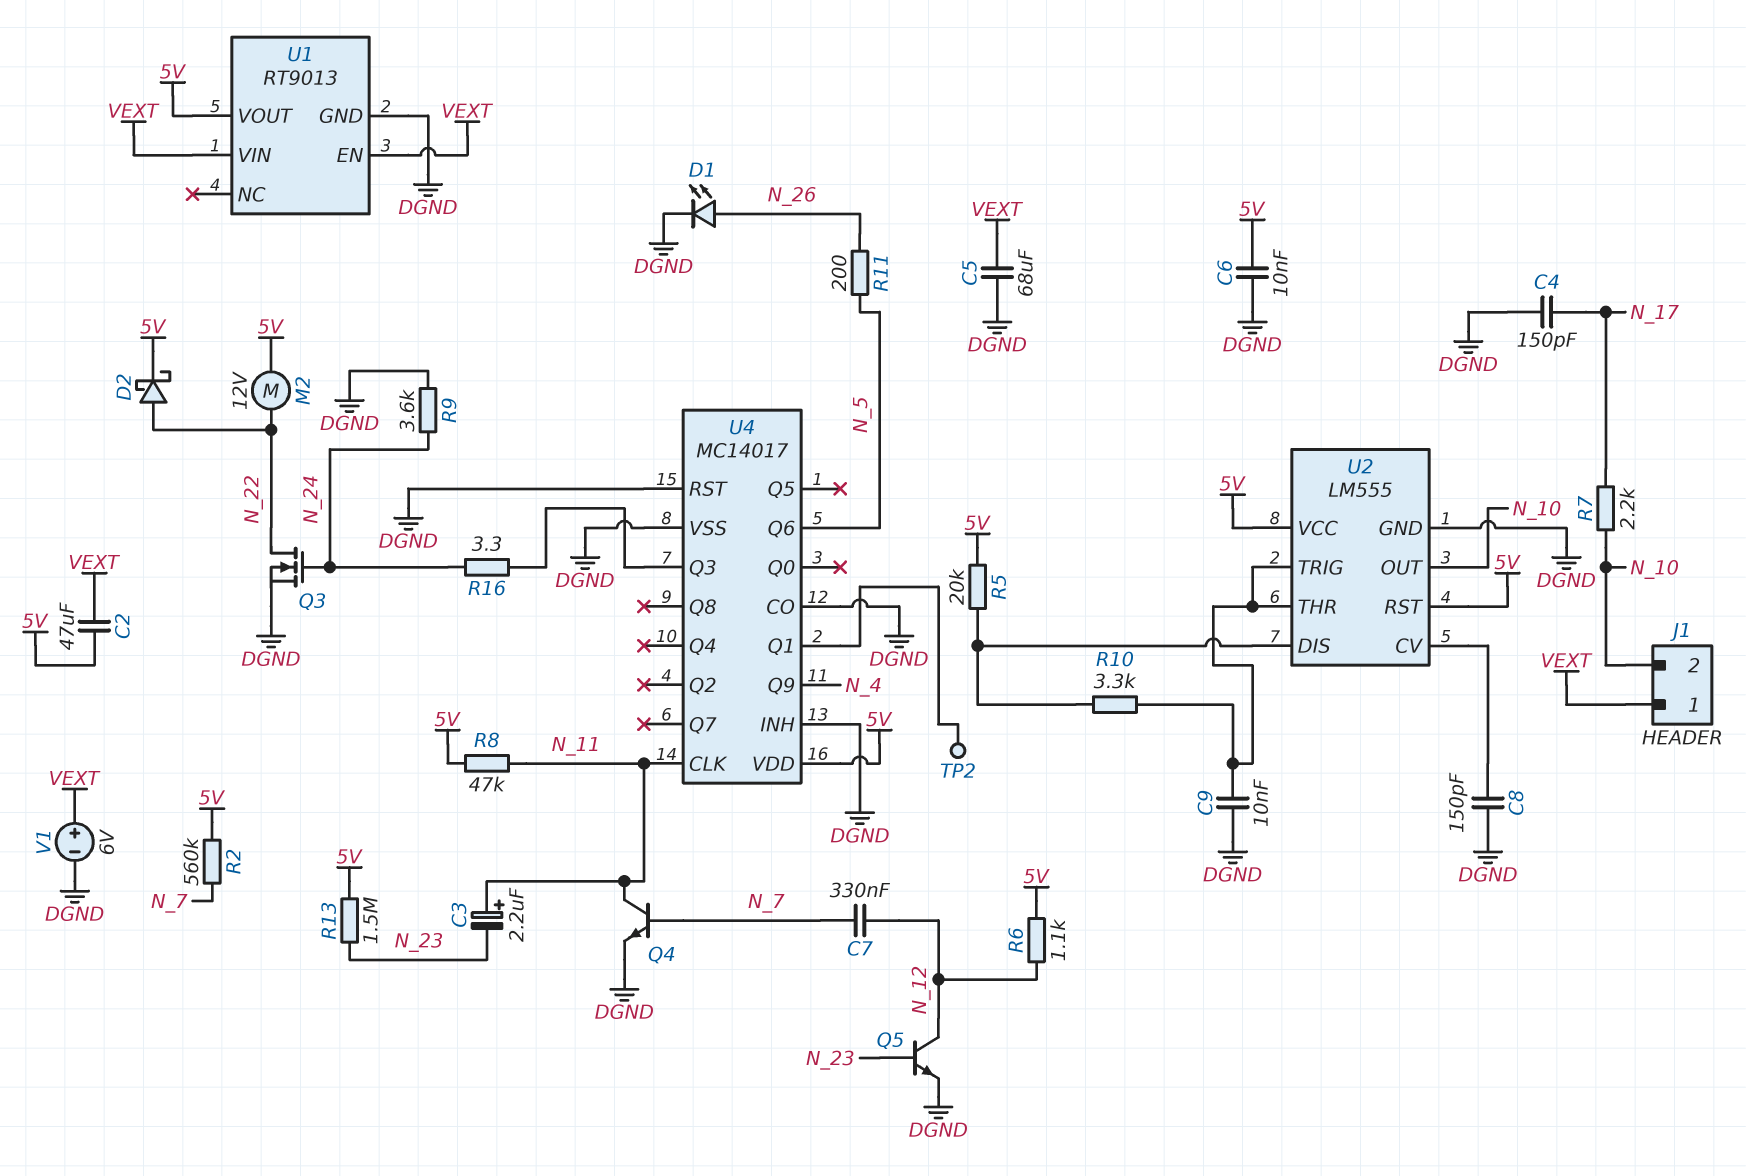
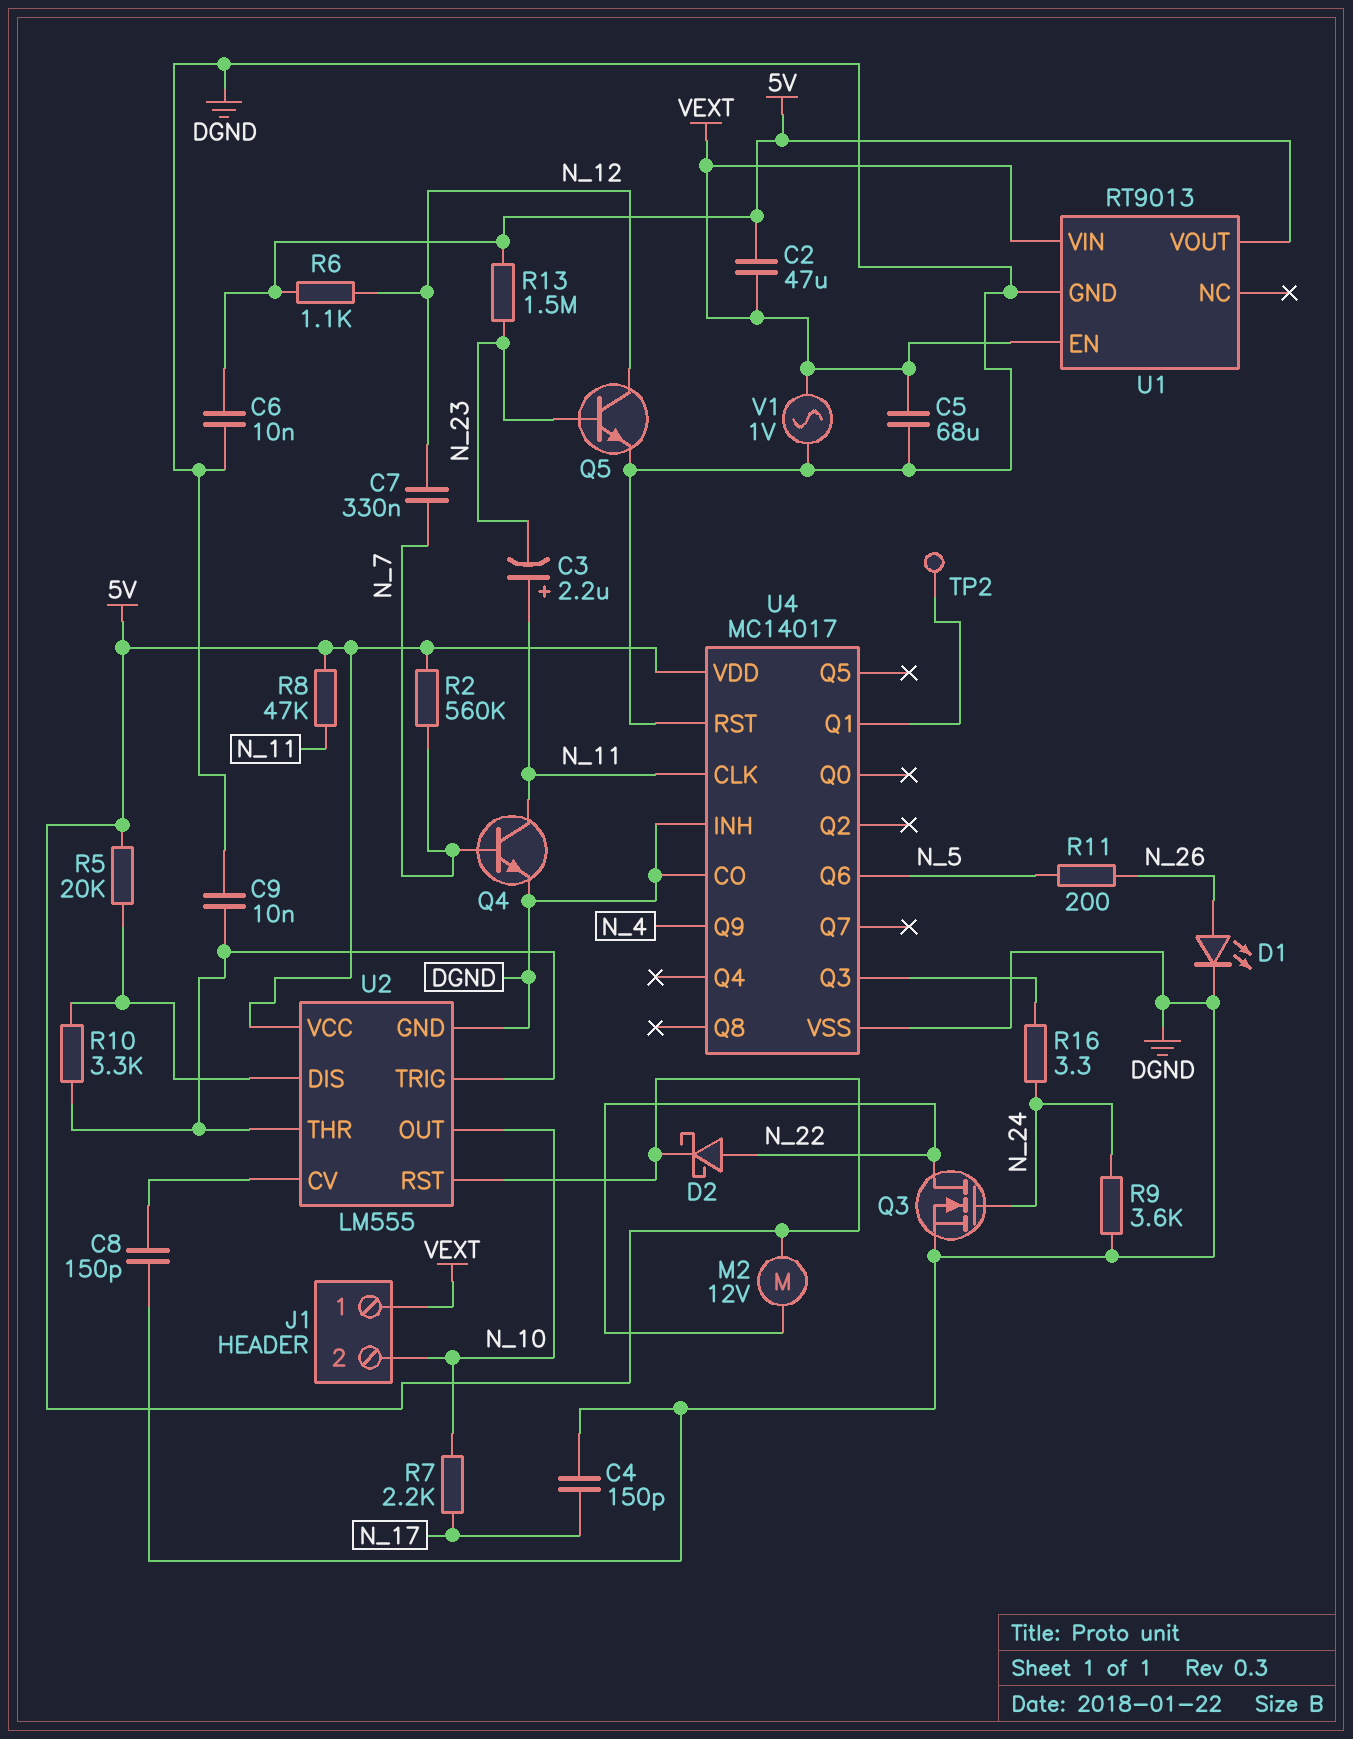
V1: 6V (plus VEXT, minus DGND) -> AC 1V (DGND, VEXT)

